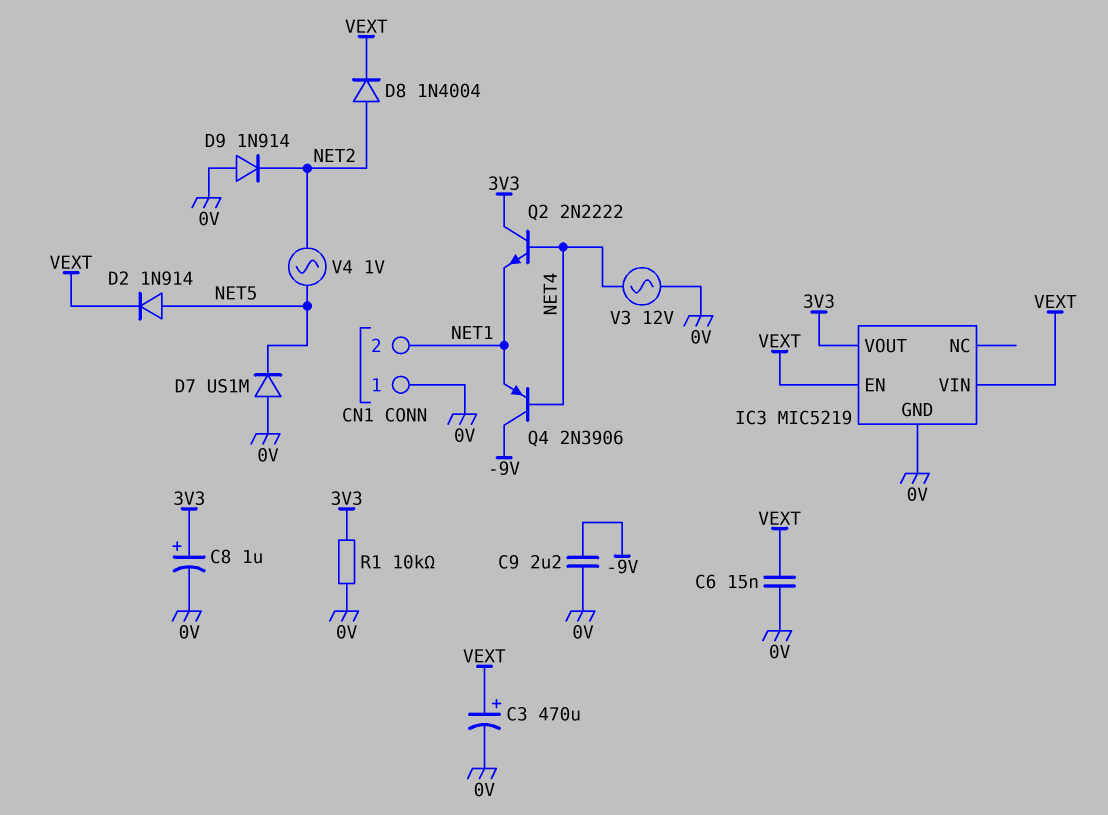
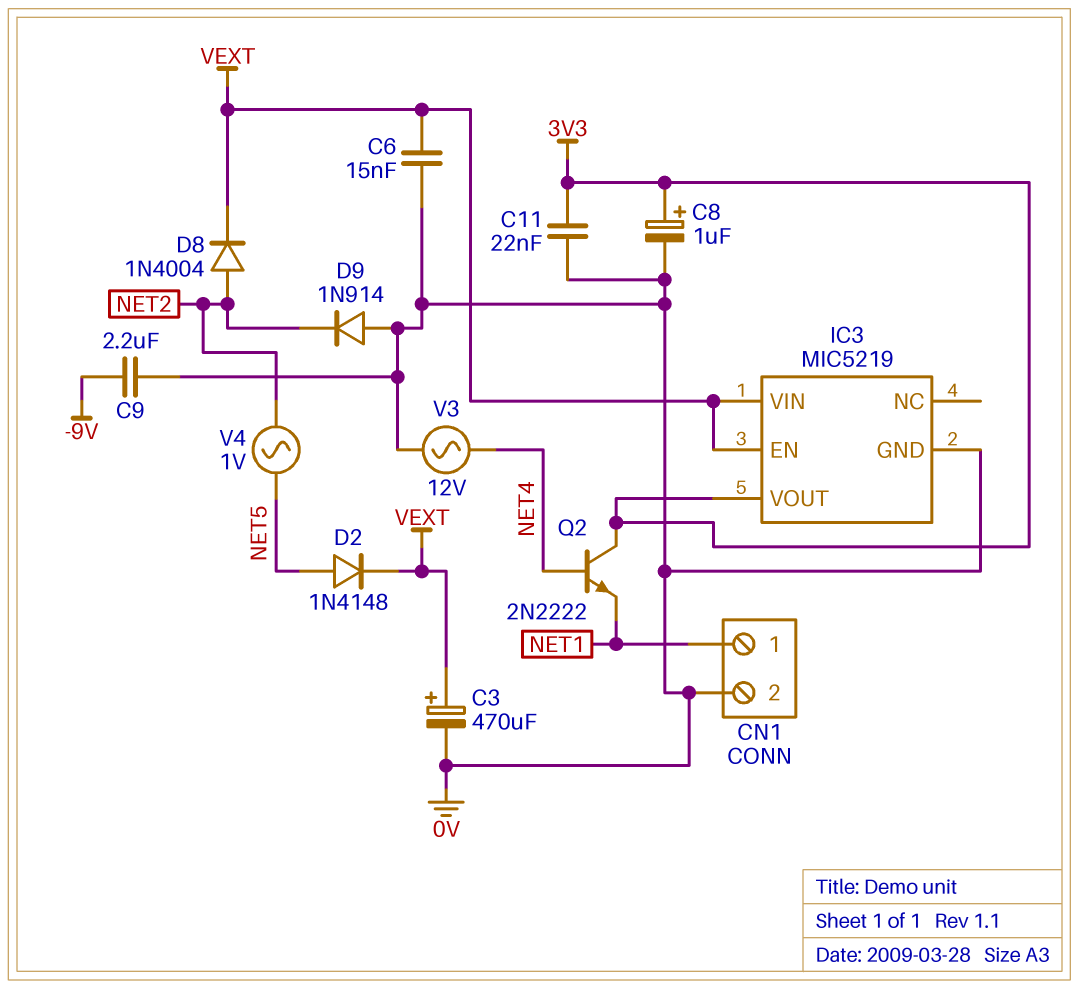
C11: none -> 22nF (0V, 3V3)
CN1 pin 1: 0V -> NET1
CN1 pin 2: NET1 -> 0V
D2: diode 1N914 (A NET5, K VEXT) -> diode 1N4148 (A NET5, K VEXT)
D7: diode US1M (A 0V, K NET5) -> none
Q4: PNP 2N3906 (B NET4, C -9V, E NET1) -> none
R1: 10k (0V, 3V3) -> none

